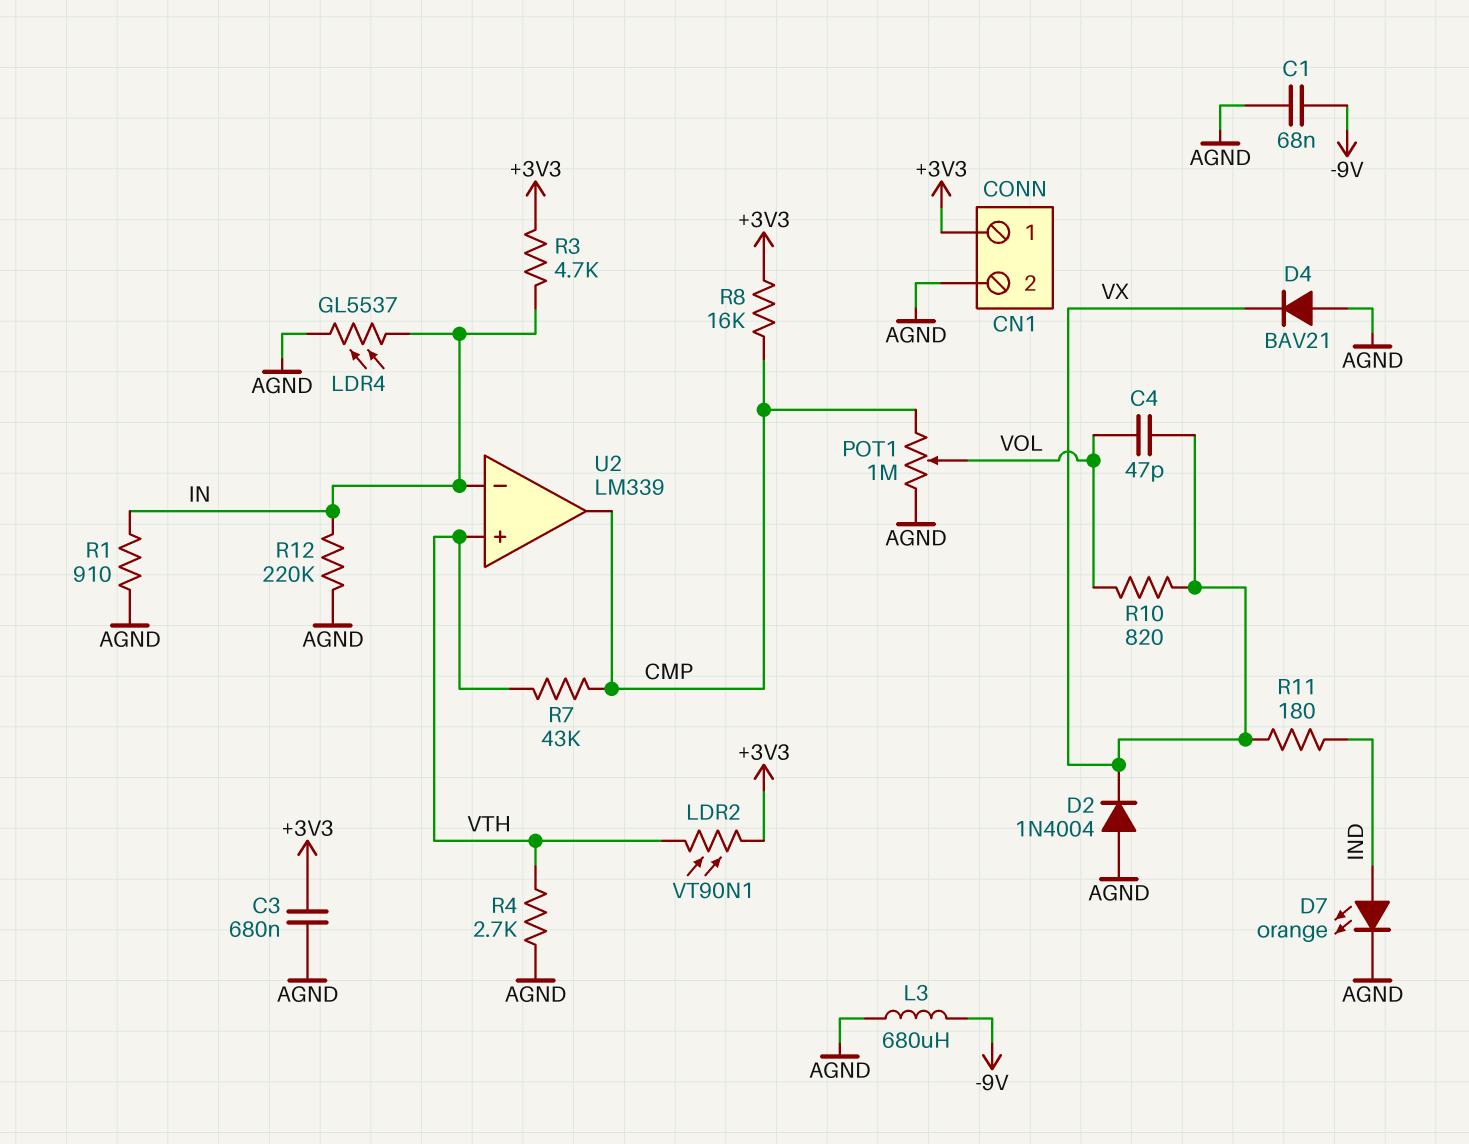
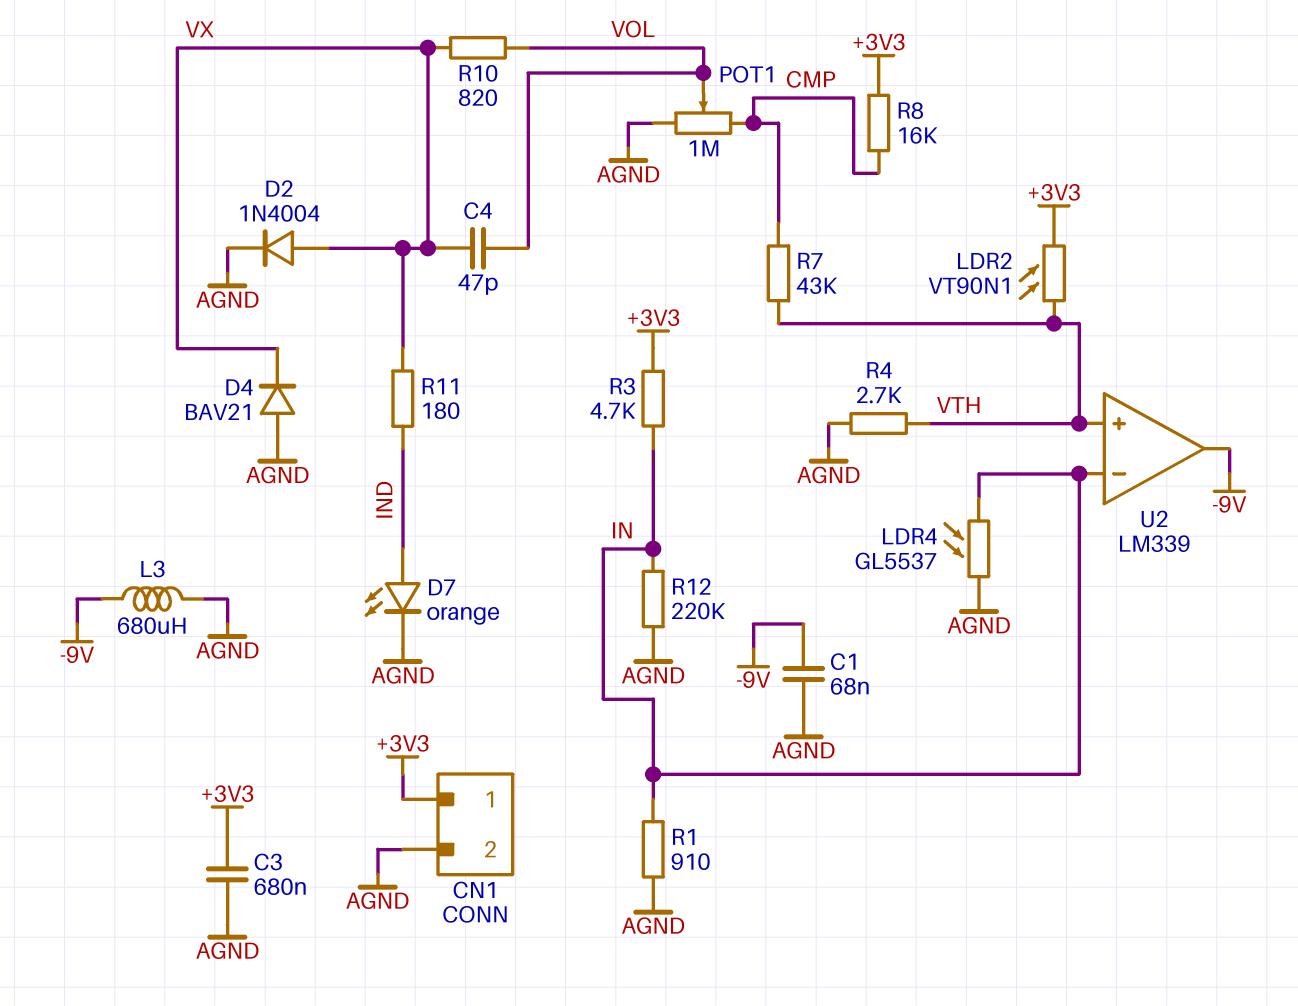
D2: diode 1N4004 (A AGND, K VX) -> diode 1N4004 (A VX, K AGND)
U2 pin out: CMP -> -9V

